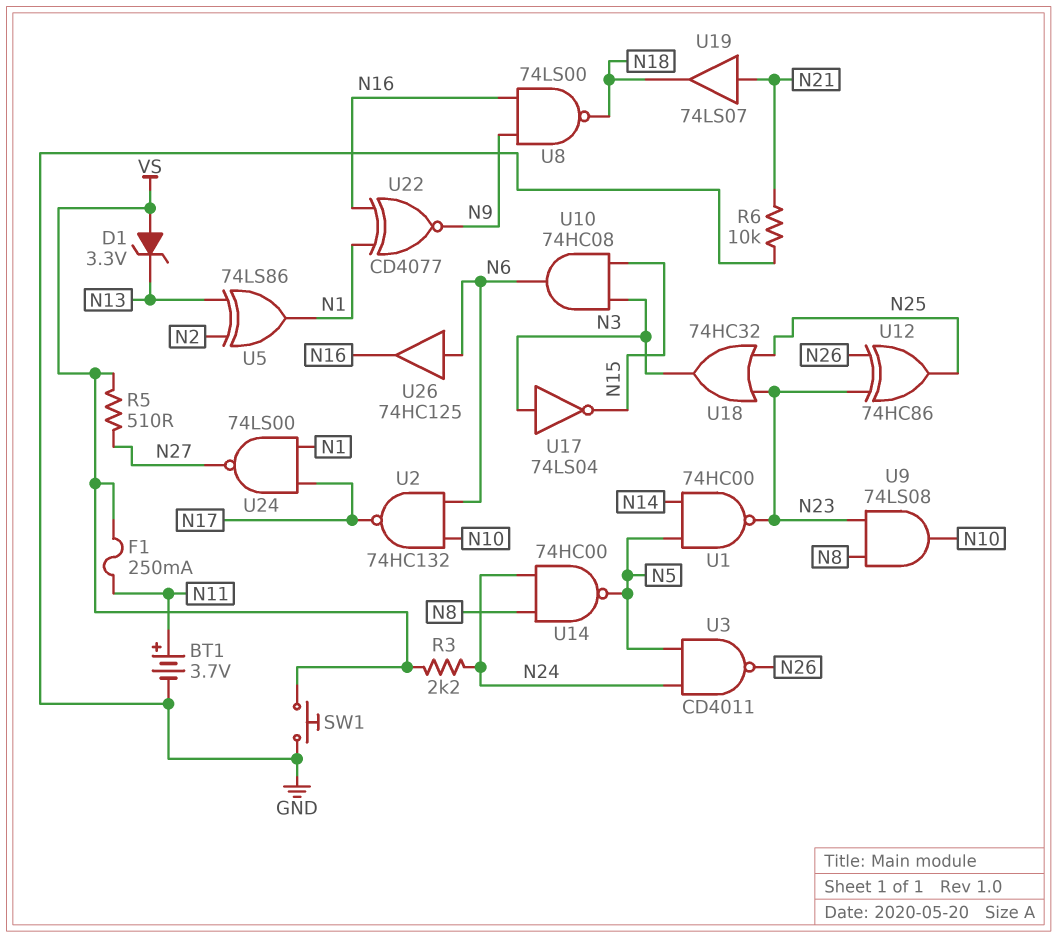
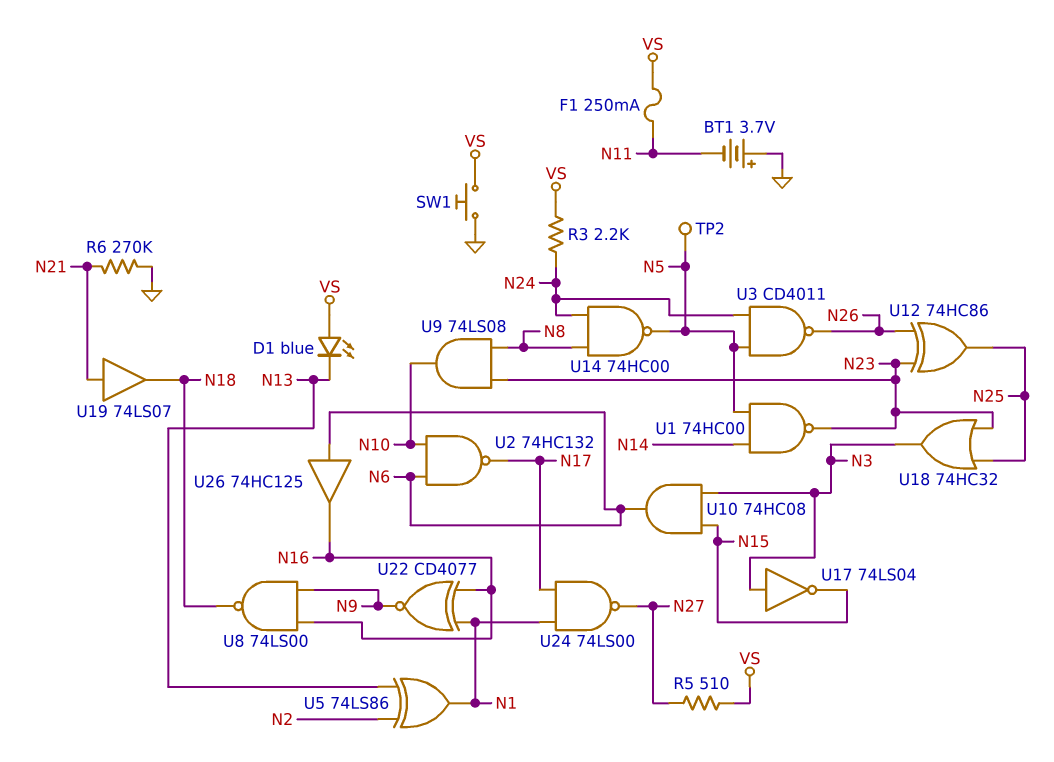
BT1: 3.7V (plus N11, minus GND) -> 3.7V (plus GND, minus N11)
D1: zener 3.3V (A VS, K N13) -> LED blue (A VS, K N13)
R6: 10k (GND, N21) -> 270k (GND, N21)
TP2: none -> test point (N5)

